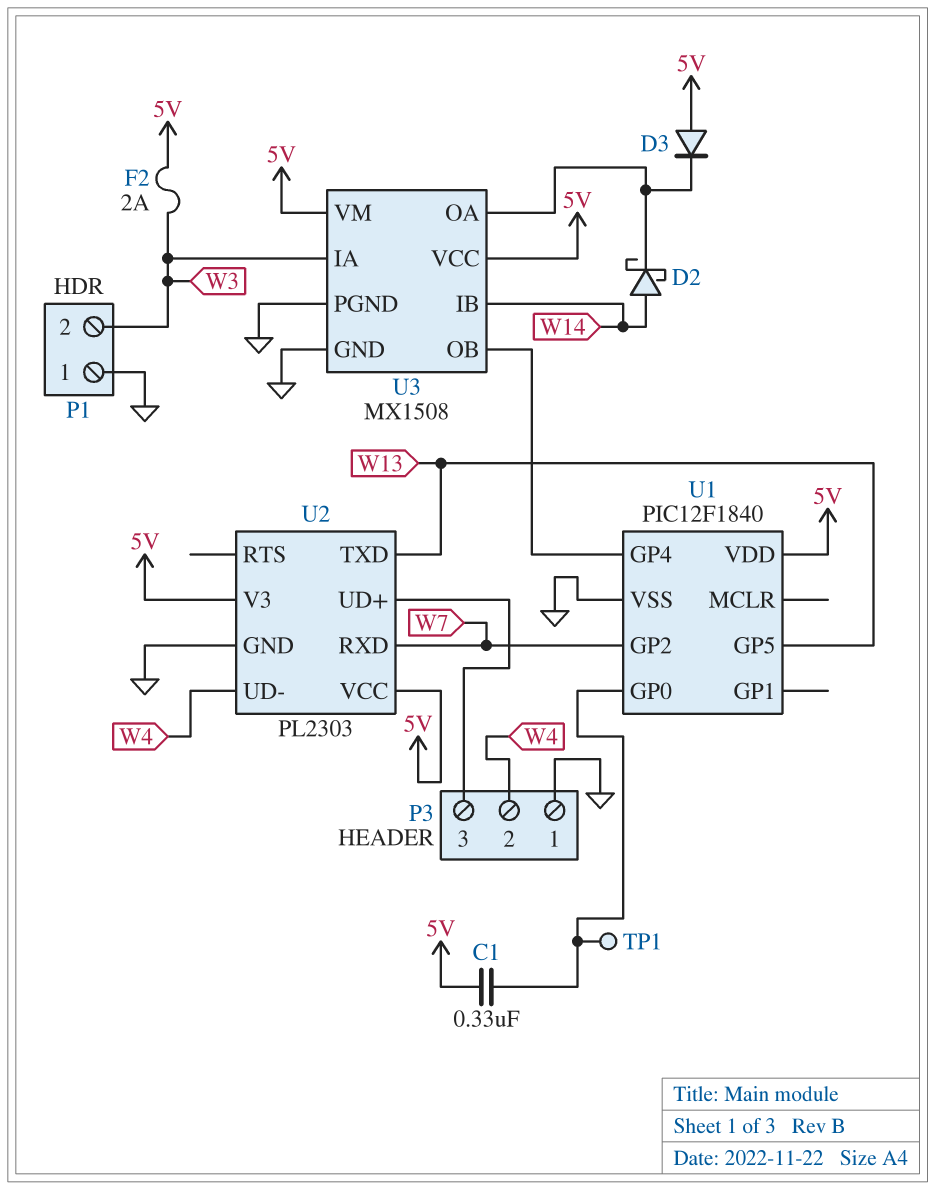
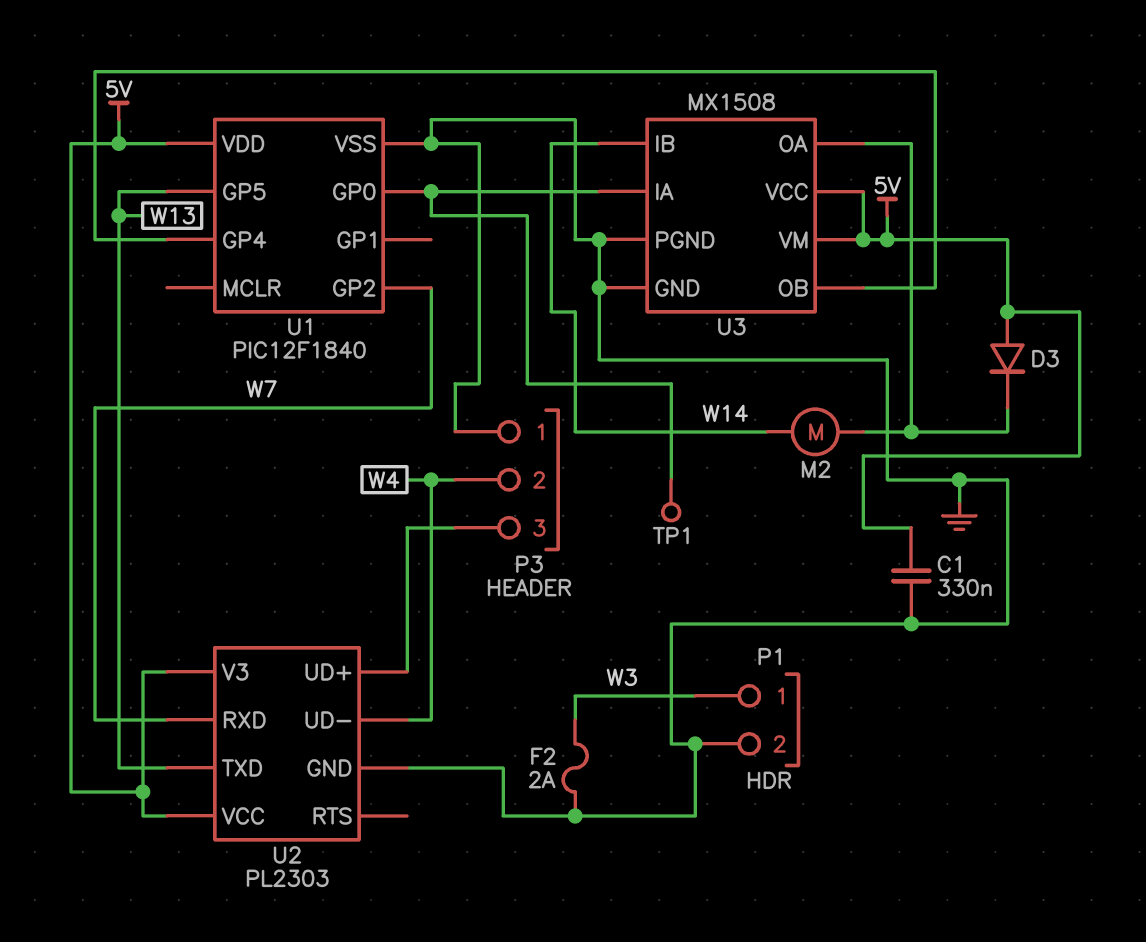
C1: 330nF (5V, U1/GP0) -> 330nF (5V, GND)
D2: schottky (A W14, K U3/OA) -> none
F2: 2A (5V, W3) -> 2A (GND, W3)
M2: none -> motor (U3/OA, W14)
P1 pin 1: GND -> W3
P1 pin 2: W3 -> GND
U3 pin IA: W3 -> U1/GP0

